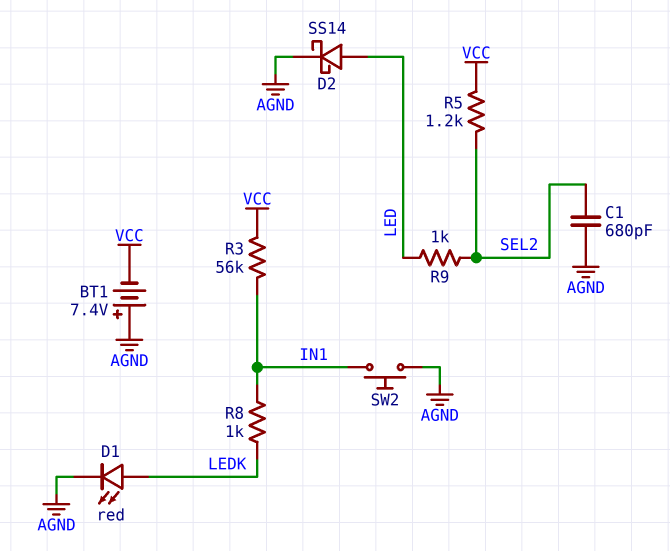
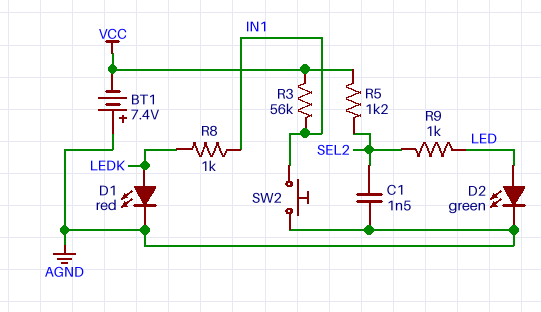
C1: 680pF (AGND, SEL2) -> 1.5nF (AGND, SEL2)
D2: schottky SS14 (A LED, K AGND) -> LED green (A LED, K AGND)

